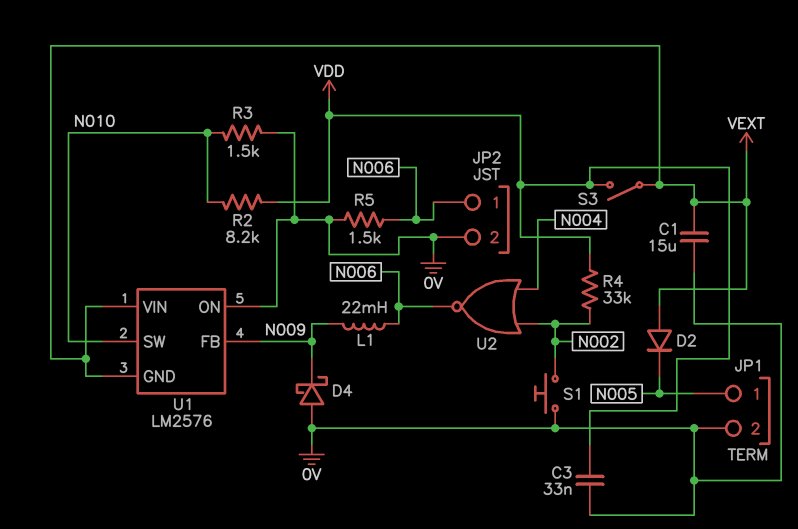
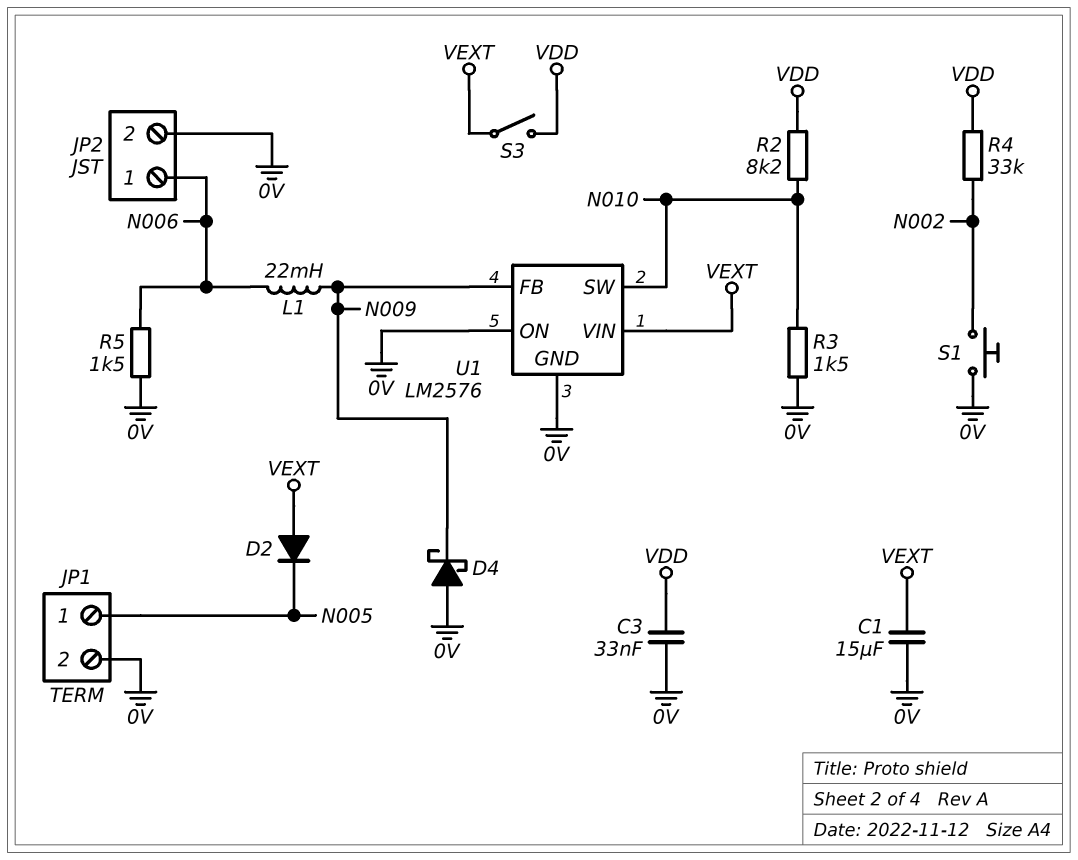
U1 pin GND: VEXT -> 0V
U2: NOR (in N002, in N004, out N006) -> none

